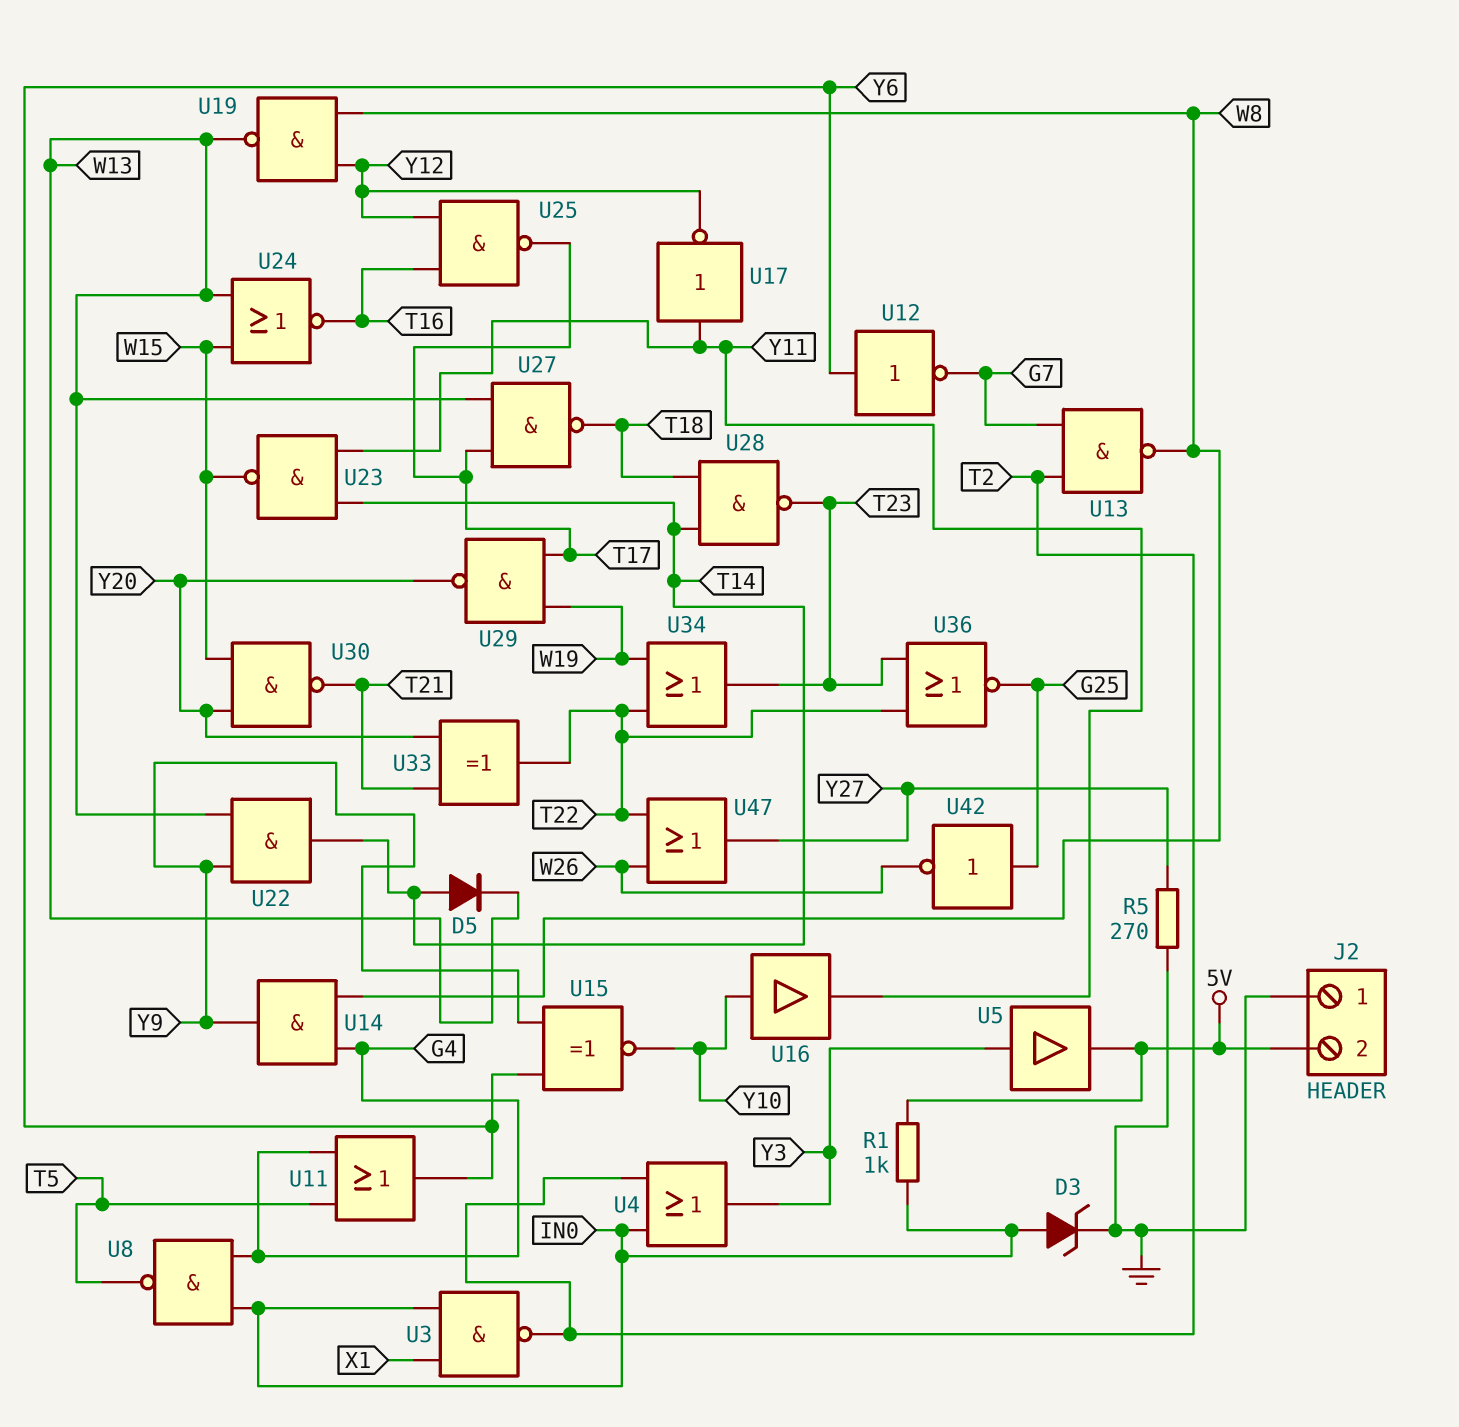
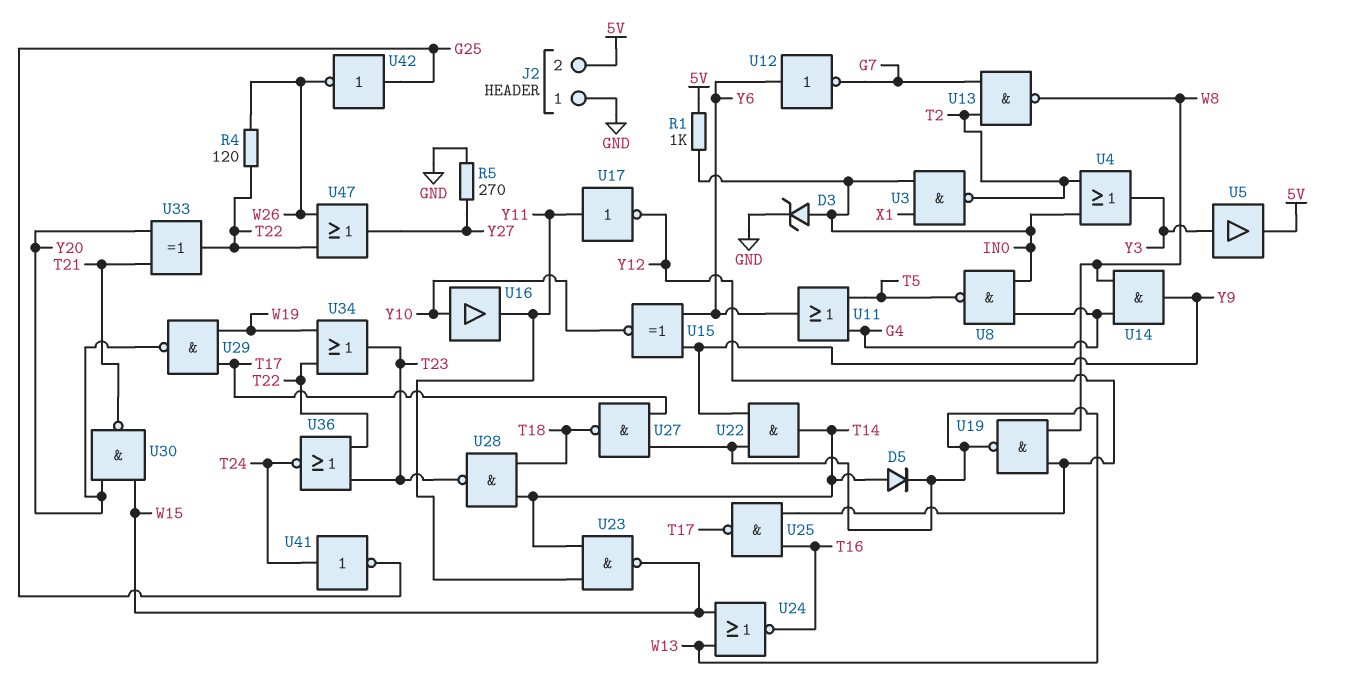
R4: none -> 120 (T22, W26)
U36: NOR (in T22, in T23, out G25) -> NOR (in T22, in T23, out T24)
U41: none -> NOT (in T24, out G25)

